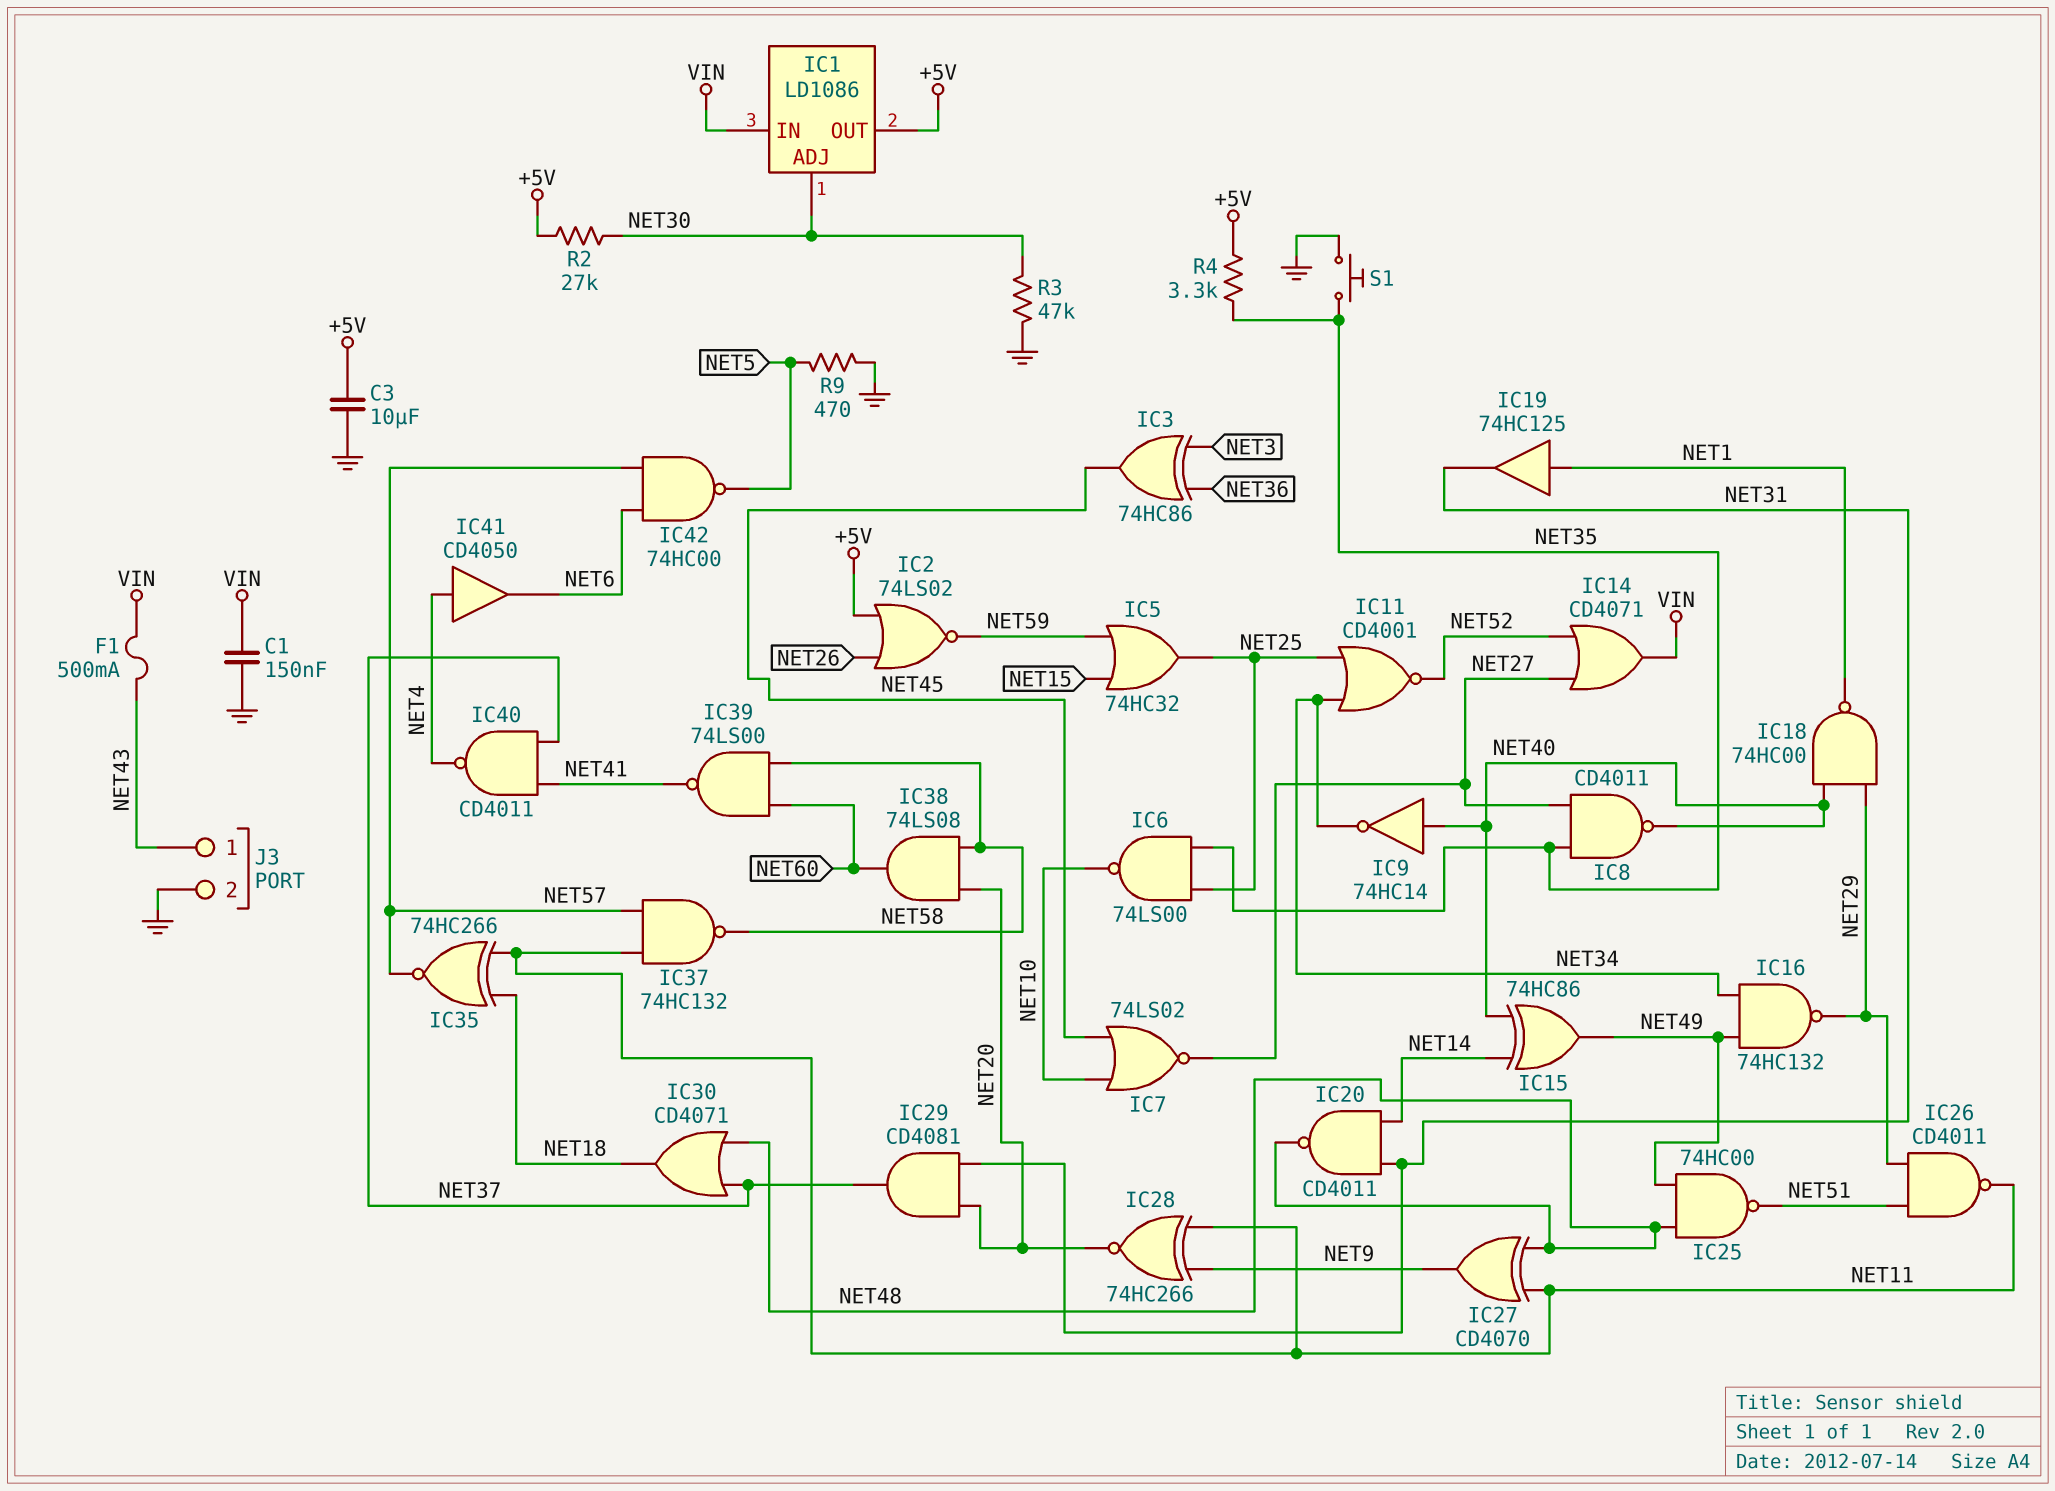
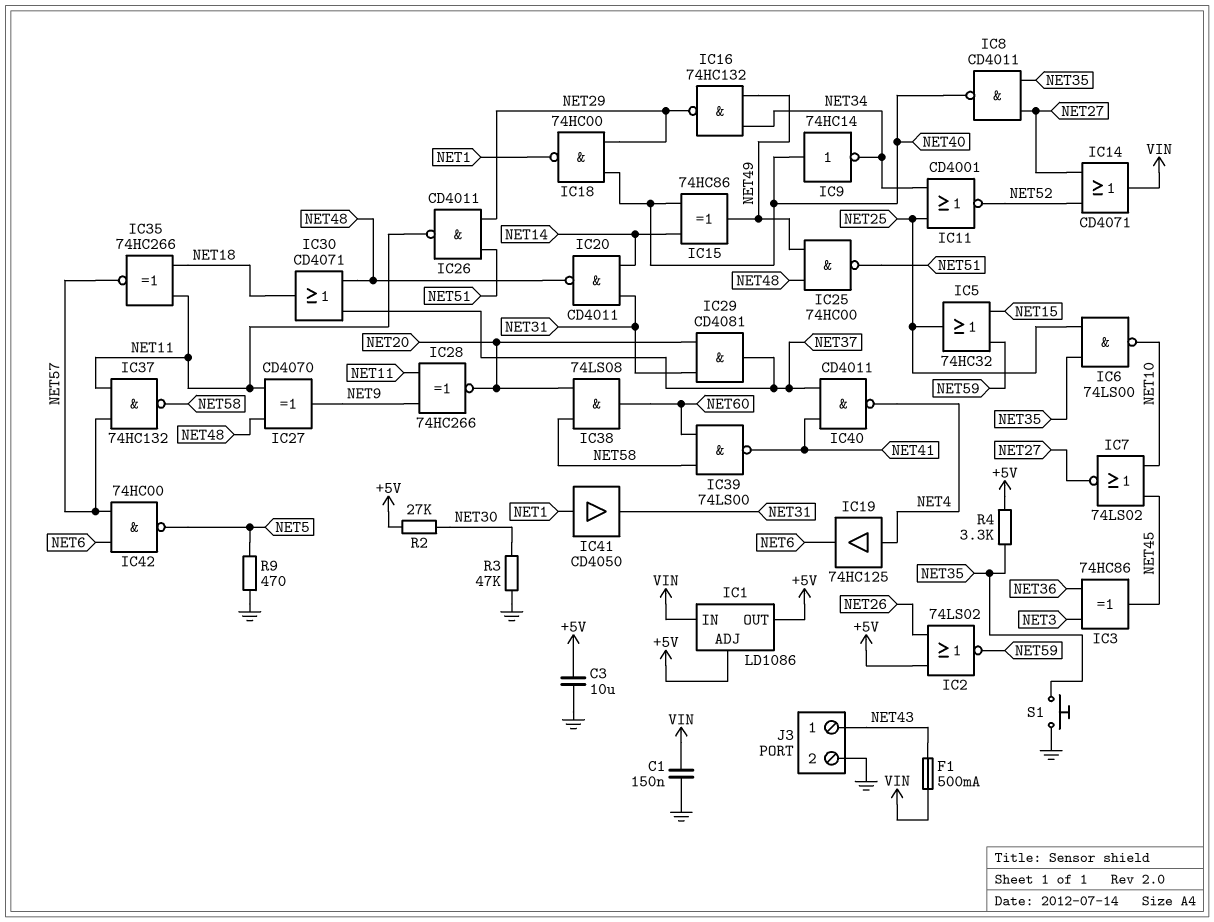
IC1 pin ADJ: NET30 -> +5V
IC19: buffer 74HC125 (in NET1, out NET31) -> buffer 74HC125 (in NET4, out NET6)
IC41: buffer CD4050 (in NET4, out NET6) -> buffer CD4050 (in NET1, out NET31)

